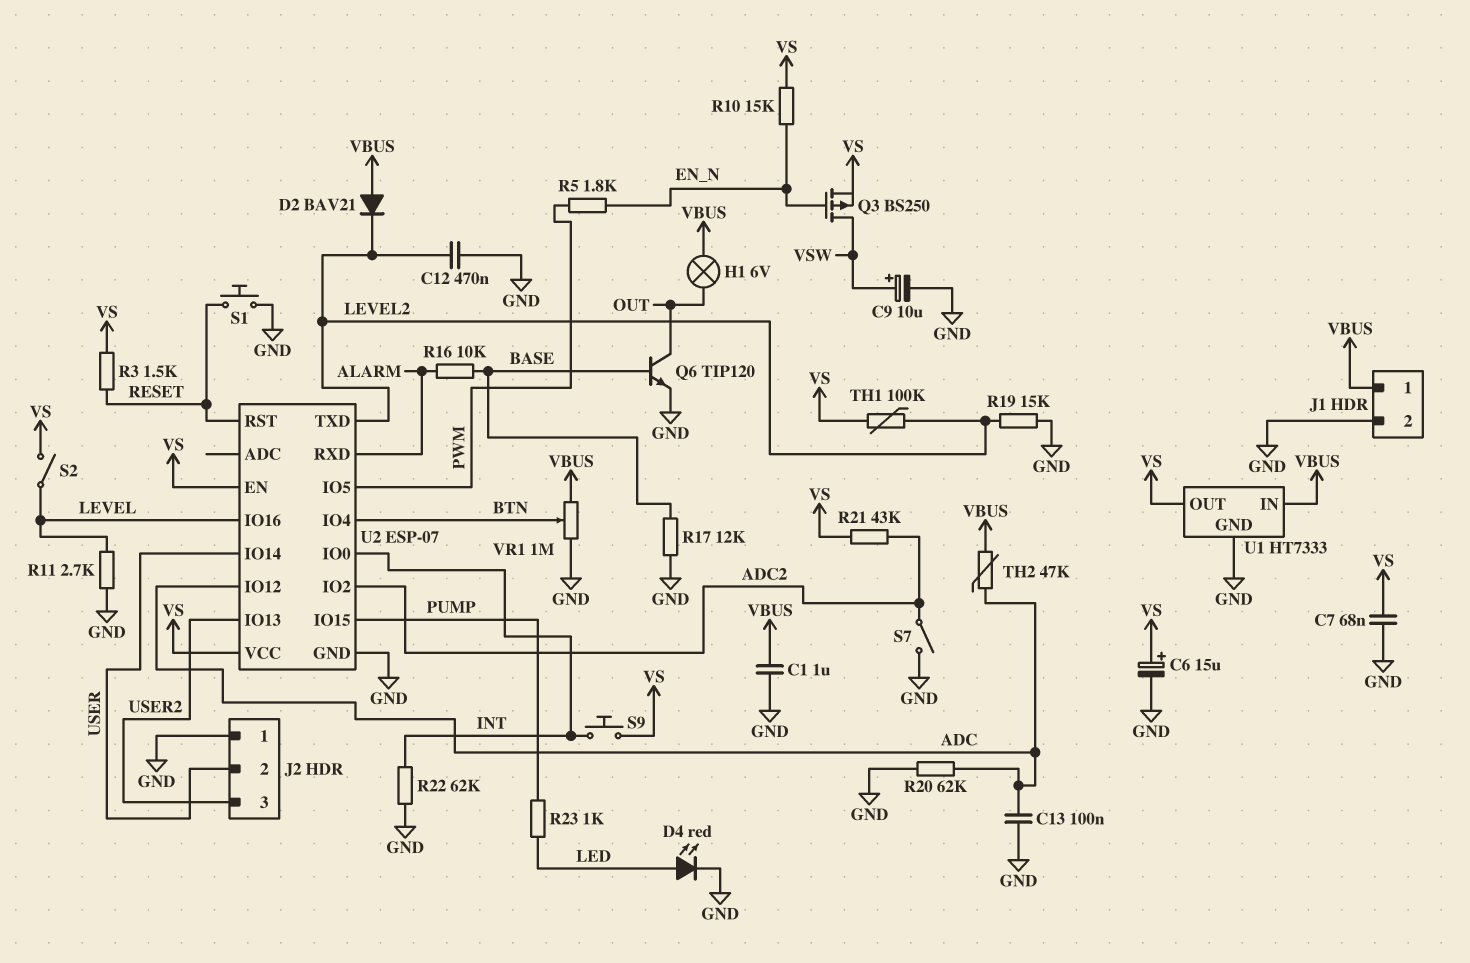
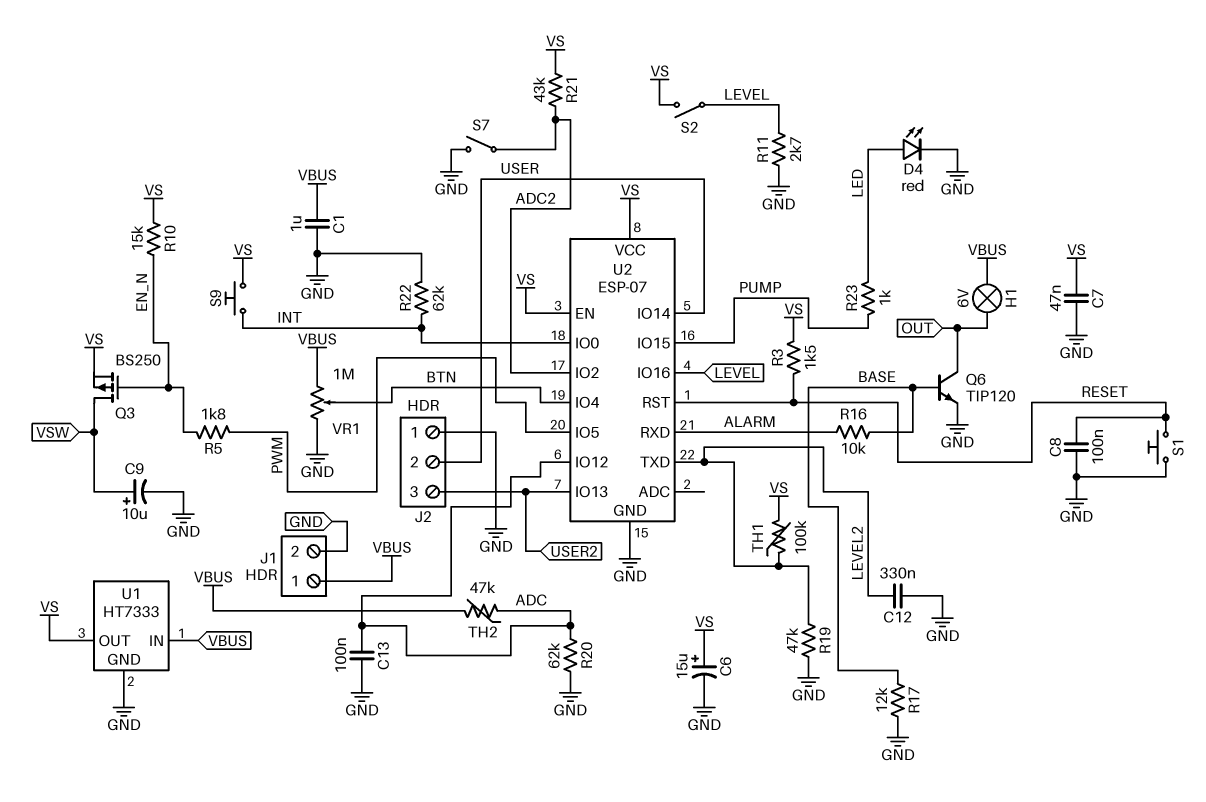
C7: 68nF (GND, VS) -> 47nF (GND, VS)
C8: none -> 100nF (GND, RESET)
C12: 470nF (GND, LEVEL2) -> 330nF (GND, LEVEL2)
D2: diode BAV21 (A VBUS, K LEVEL2) -> none
R19: 15k (GND, LEVEL2) -> 47k (GND, LEVEL2)

